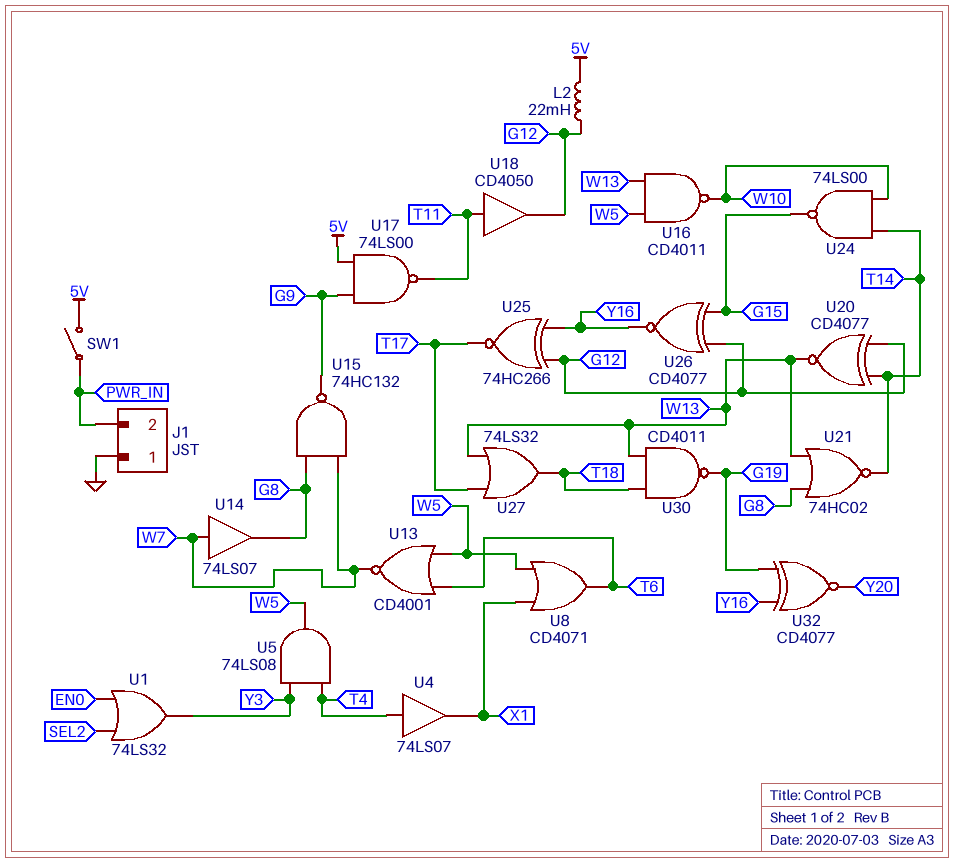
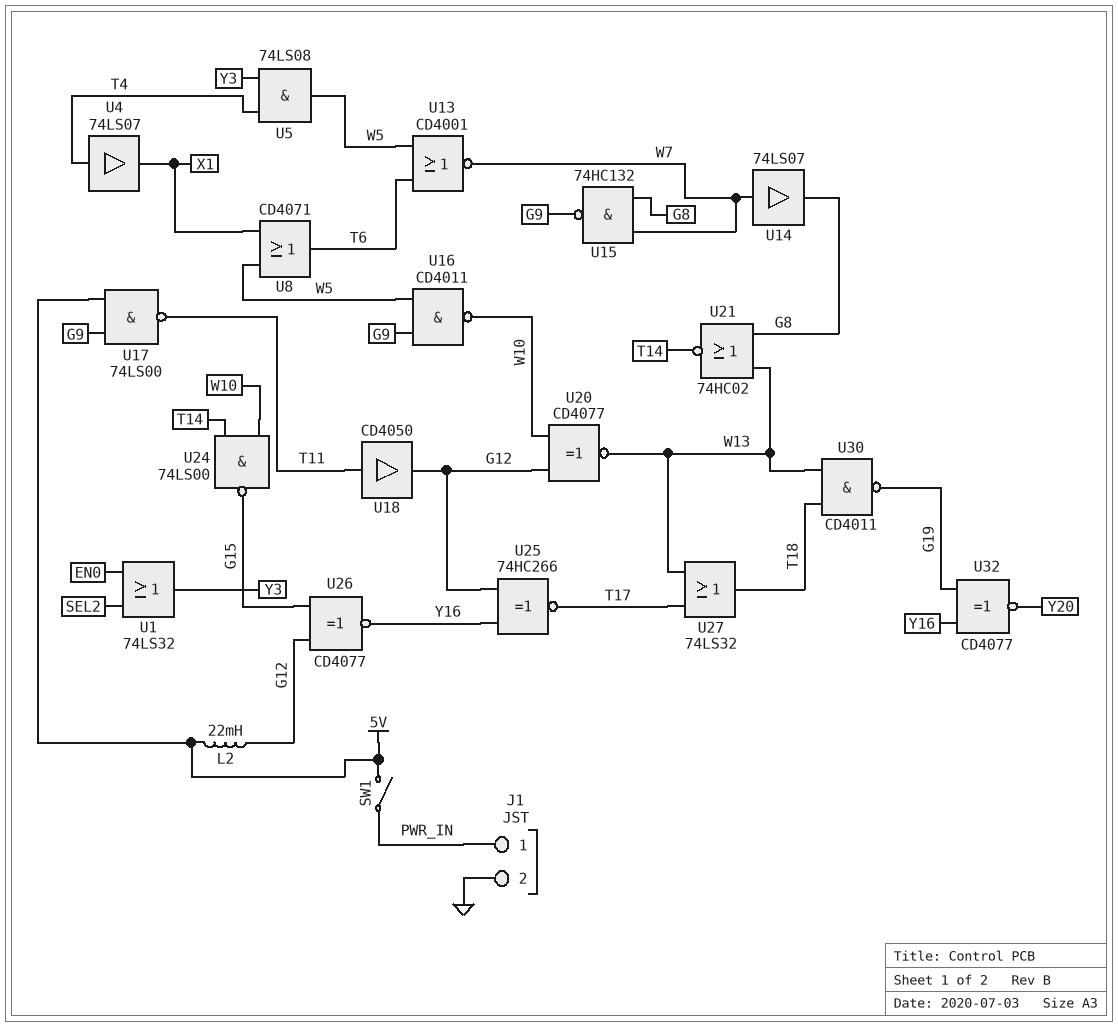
J1 pin 1: GND -> PWR_IN
J1 pin 2: PWR_IN -> GND
U16: NAND CD4011 (in W5, in W13, out W10) -> NAND CD4011 (in G9, in W5, out W10)
U20: XNOR CD4077 (in G12, in T14, out W13) -> XNOR CD4077 (in G12, in W10, out W13)

